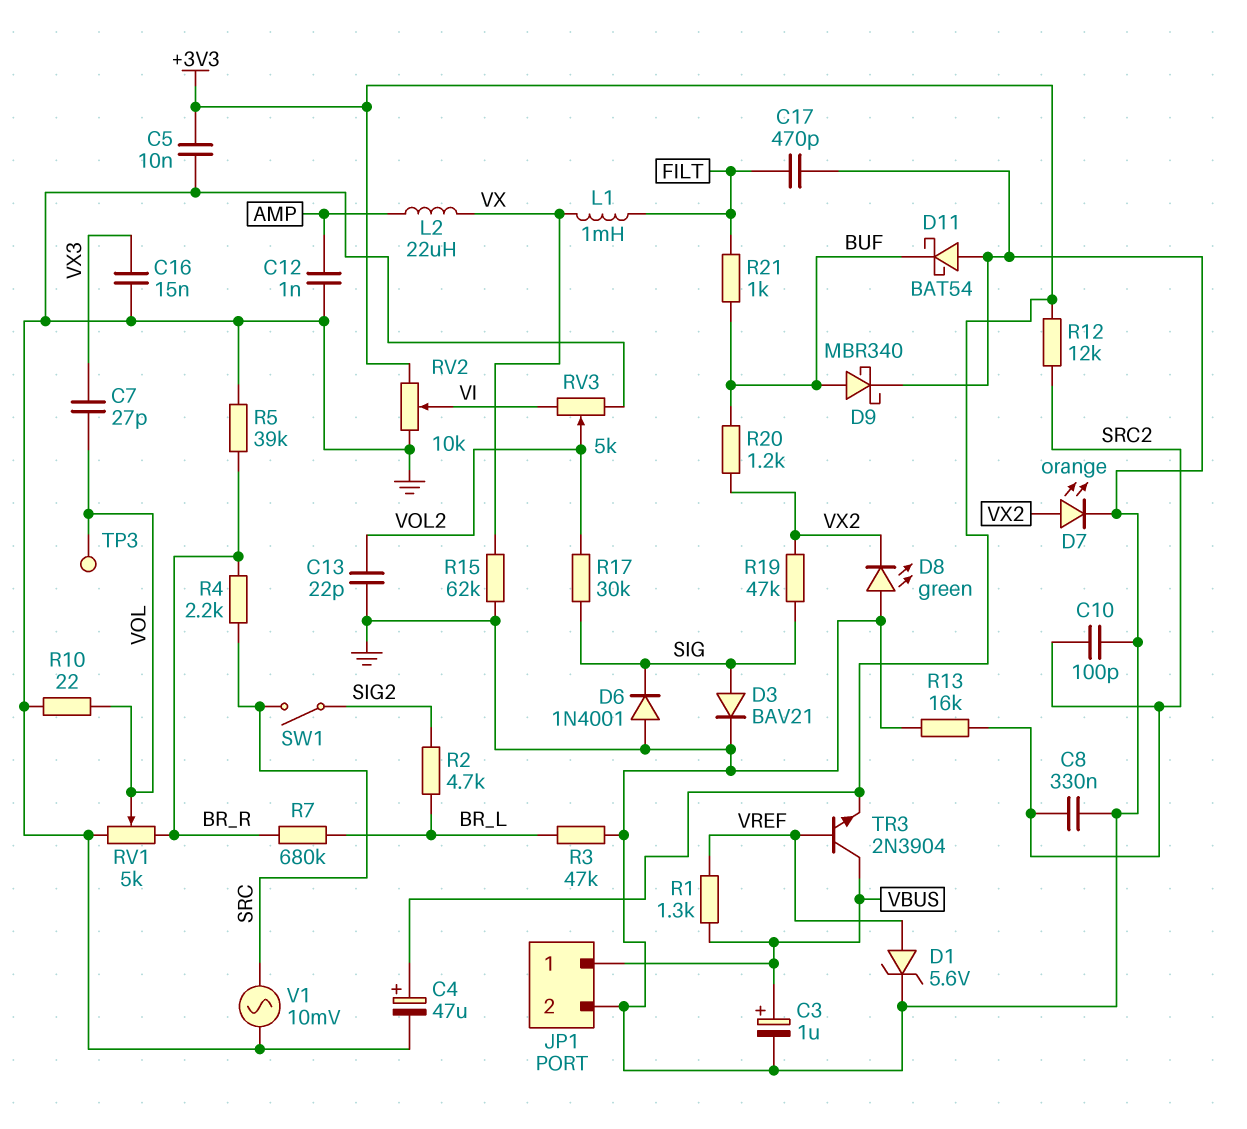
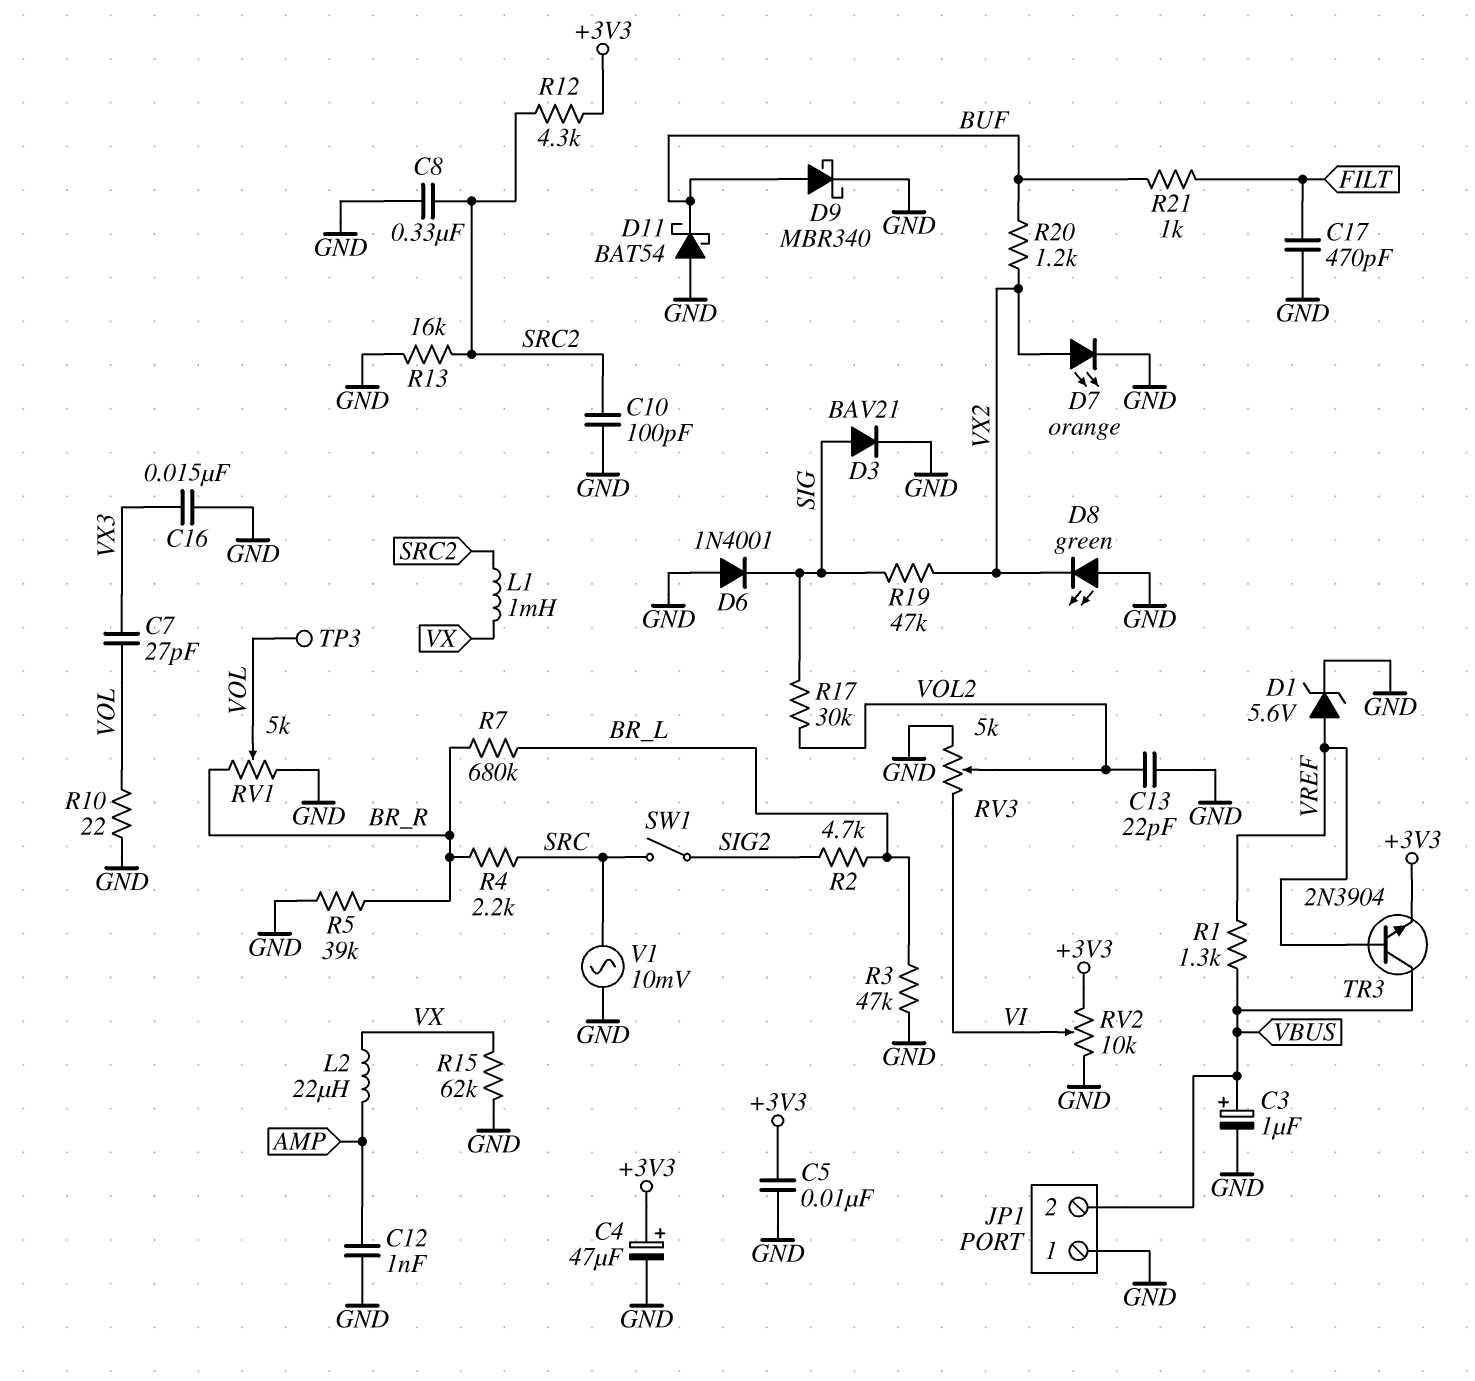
JP1 pin 1: VBUS -> GND
JP1 pin 2: GND -> VBUS
L1: 1mH (FILT, VX) -> 1mH (SRC2, VX)
R12: 12k (+3V3, SRC2) -> 4.3k (+3V3, SRC2)

